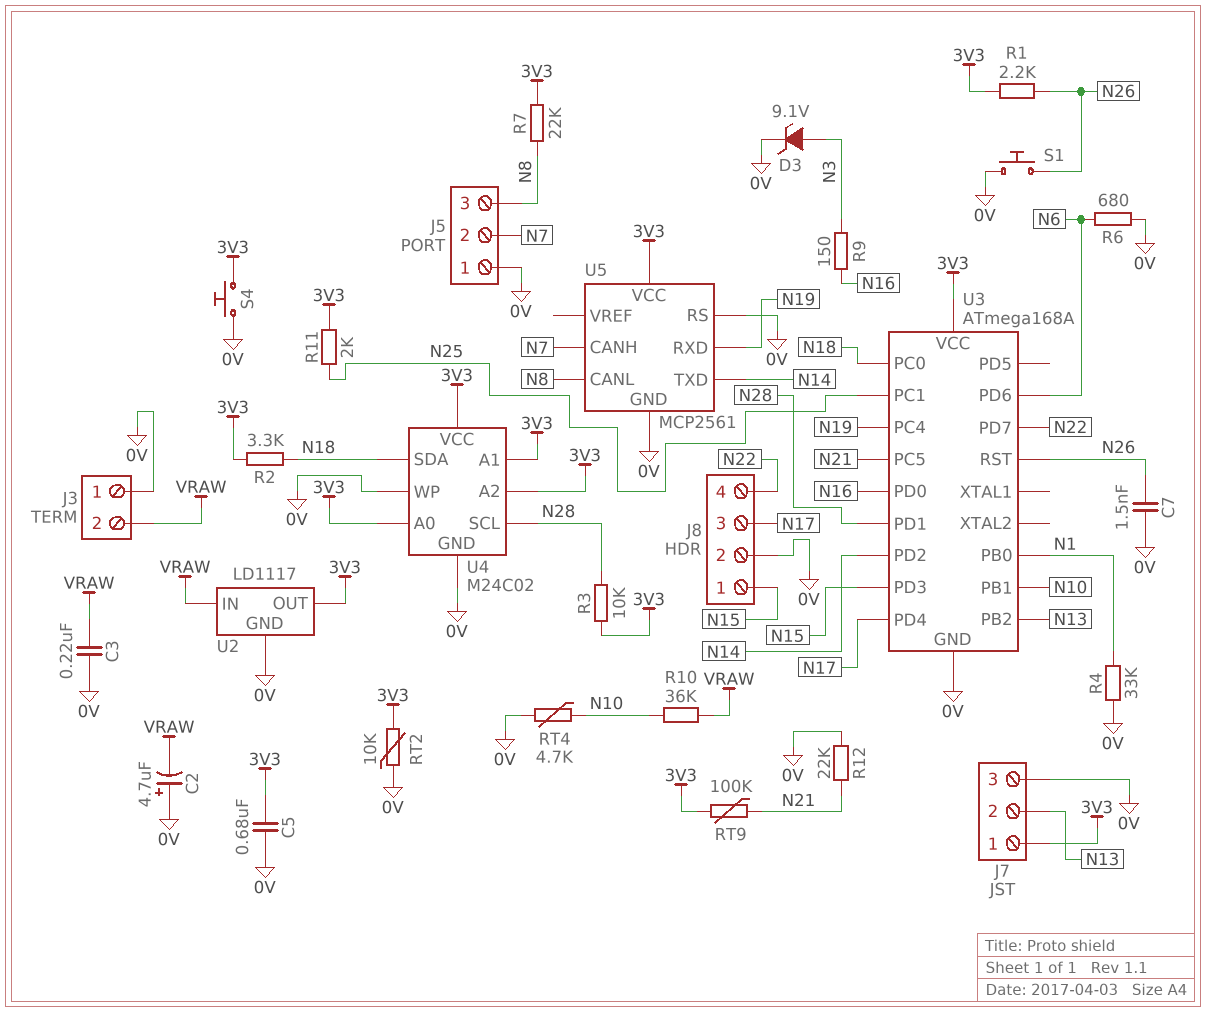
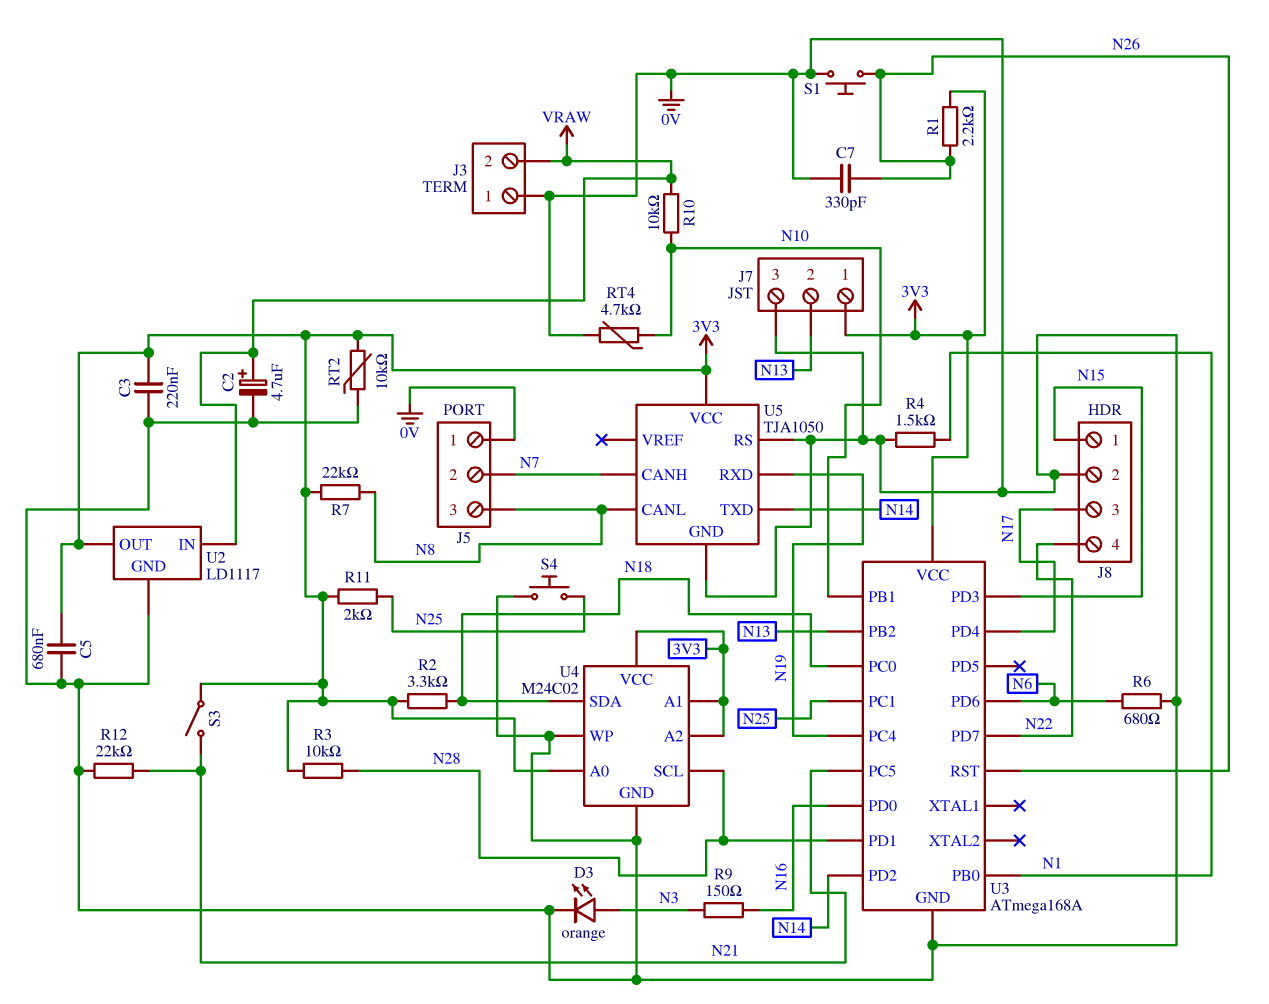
C2: 4.7uF (plus 0V, minus VRAW) -> 4.7uF (plus VRAW, minus 0V)
C3: 220nF (0V, VRAW) -> 220nF (0V, 3V3)
C7: 1.5nF (0V, N26) -> 330pF (0V, N26)
D3: zener 9.1V (A N3, K 0V) -> LED orange (A N3, K 0V)
R4: 33k (0V, N1) -> 1.5k (0V, N1)
R10: 36k (N10, VRAW) -> 10k (N10, VRAW)
RT9: 100k (3V3, N21) -> none
S3: none -> switch (3V3, N21)
S4: button (0V, 3V3) -> button (0V, N25)
U5: MCP2561 -> TJA1050

